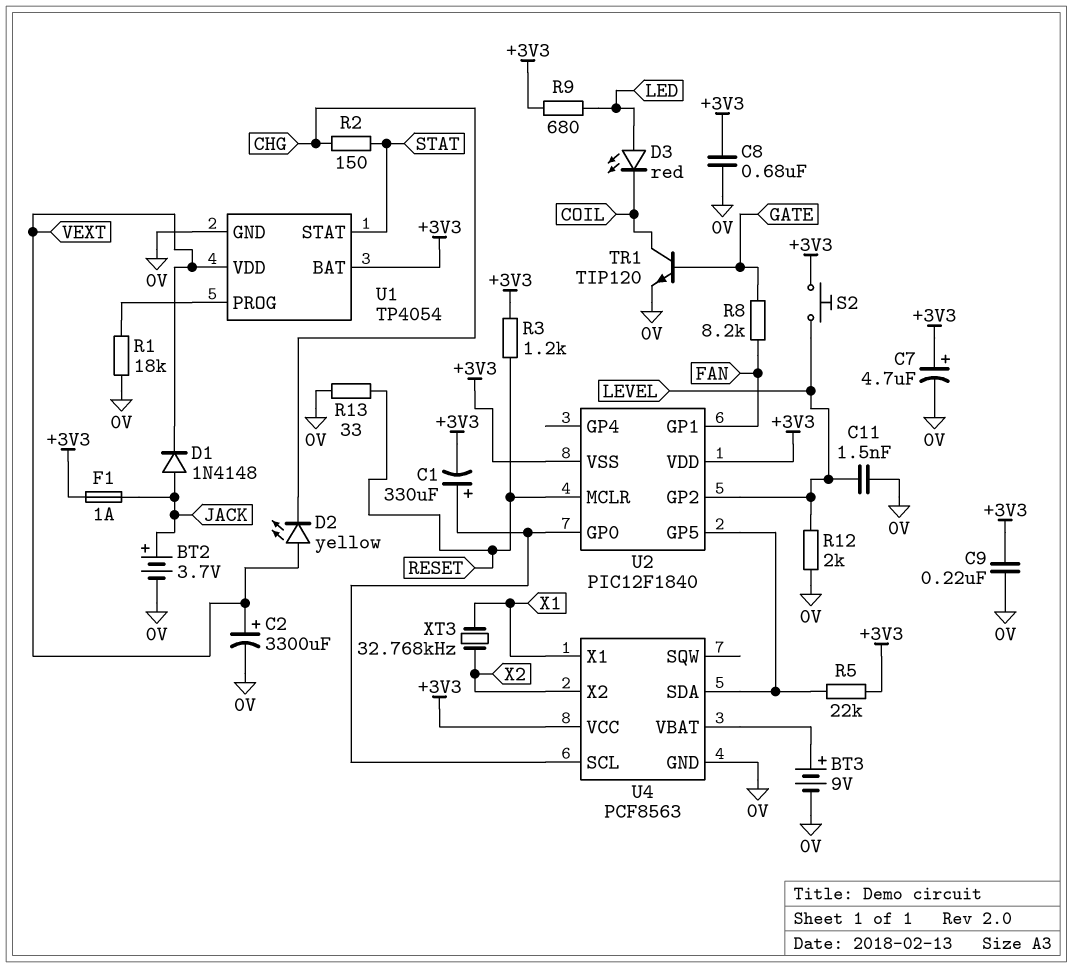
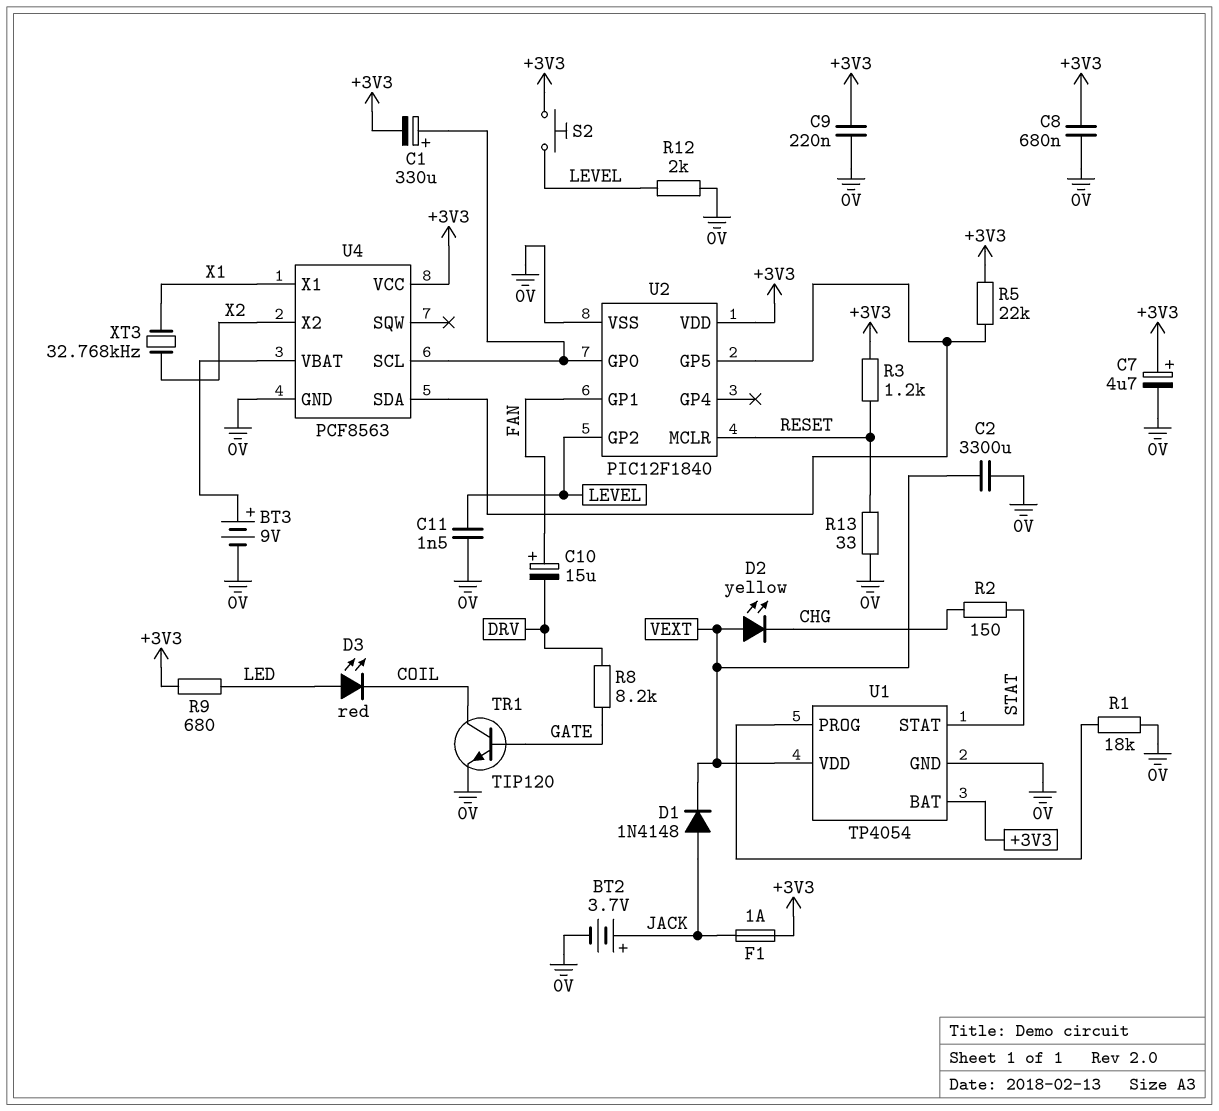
C2: 3300uF (plus VEXT, minus 0V) -> 3300uF (0V, VEXT)
C10: none -> 15uF (plus FAN, minus DRV)
R8: 8.2k (FAN, GATE) -> 8.2k (DRV, GATE)
U2 pin VSS: +3V3 -> 0V

